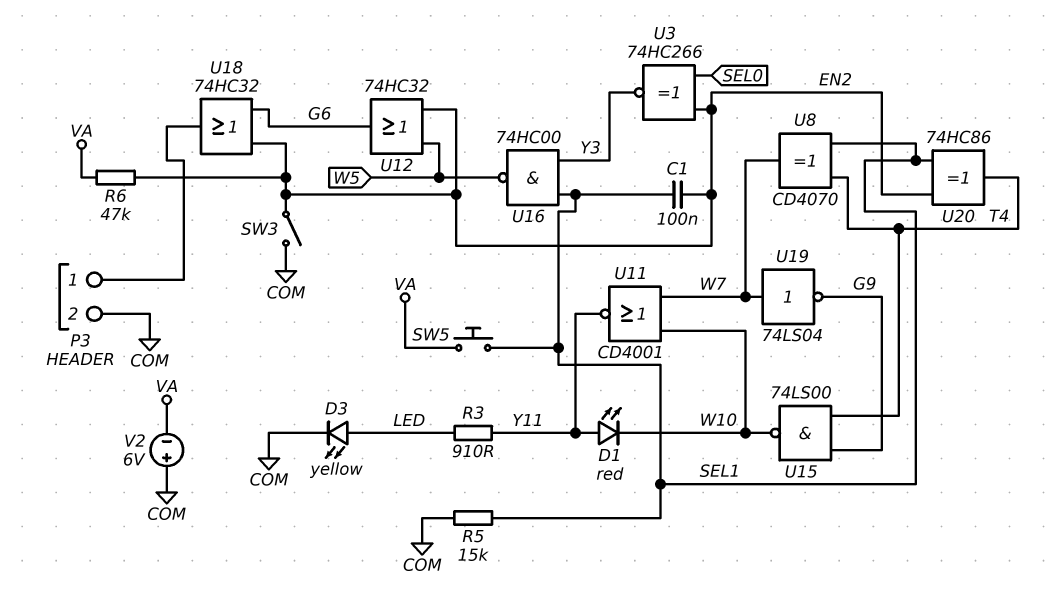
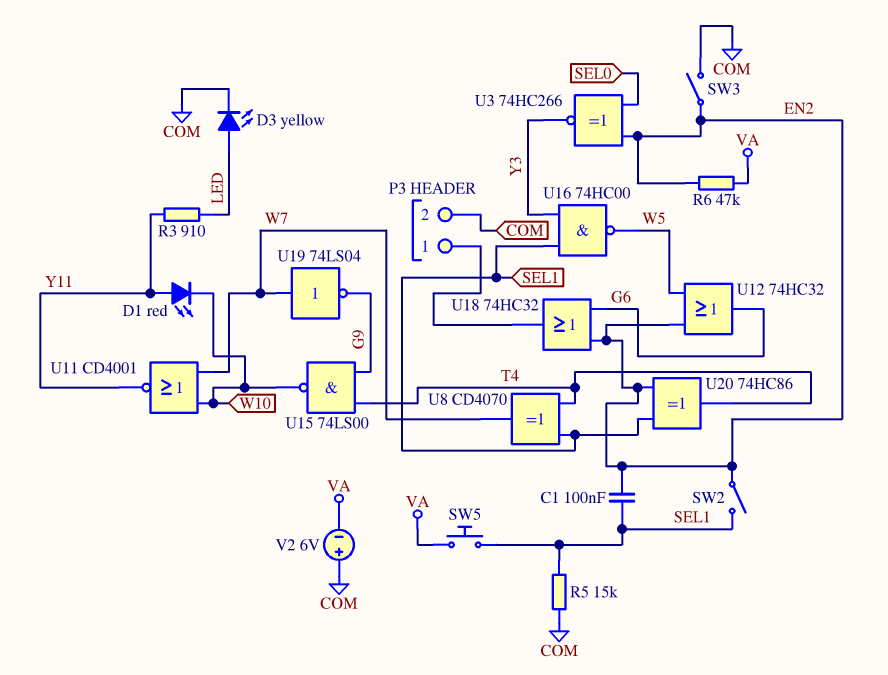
SW2: none -> switch (EN2, SEL1)

